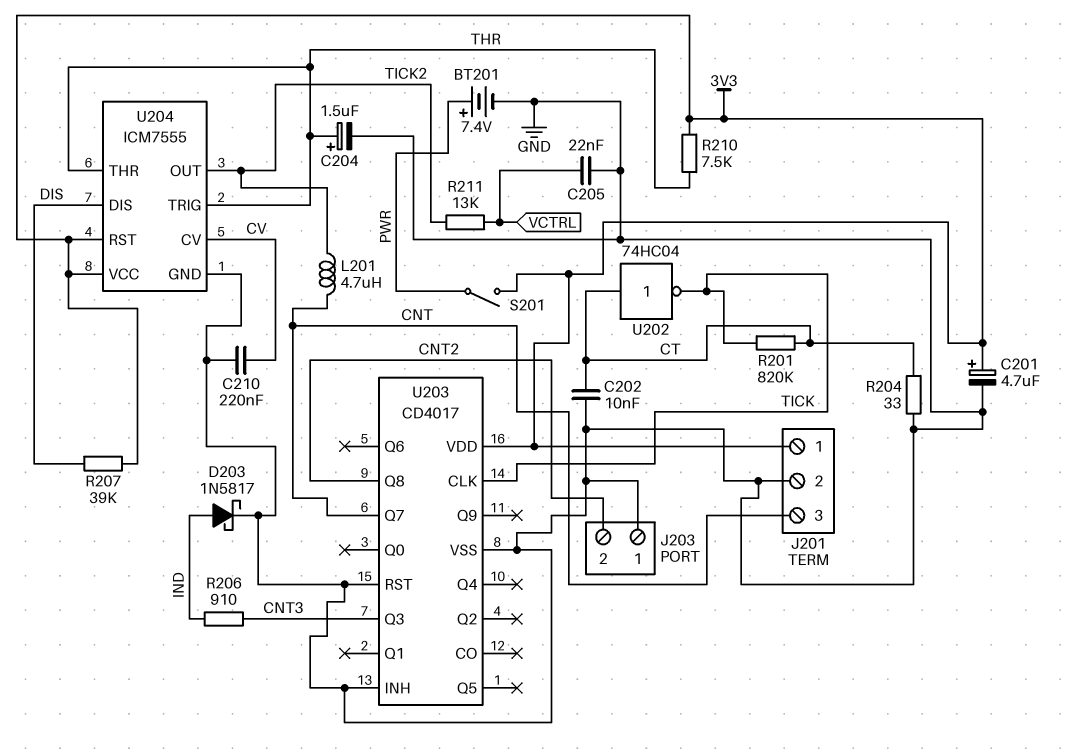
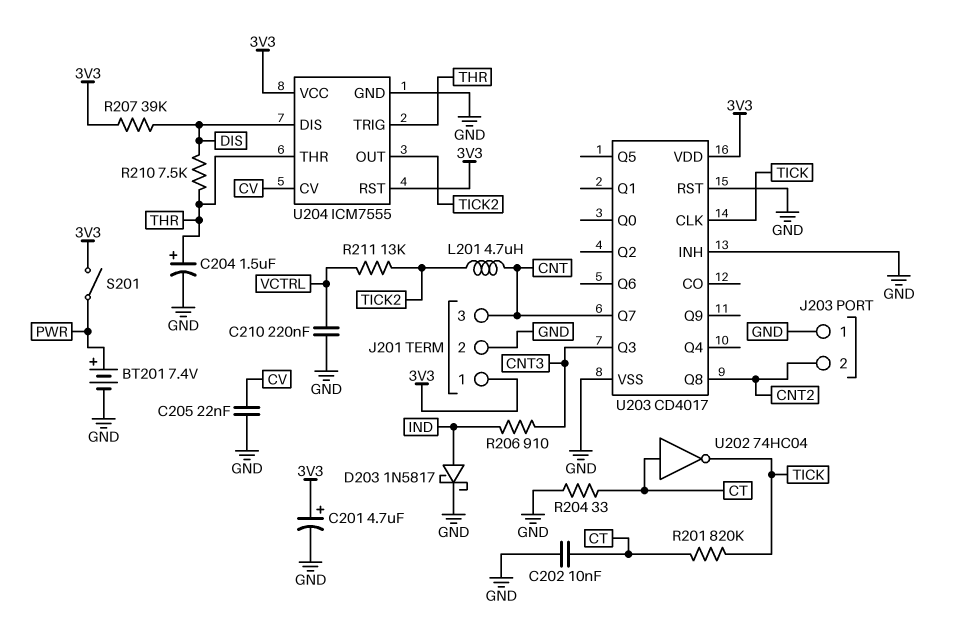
C205: 22nF (GND, VCTRL) -> 22nF (CV, GND)
C210: 220nF (CV, GND) -> 220nF (GND, VCTRL)
R210: 7.5k (3V3, THR) -> 7.5k (DIS, THR)

